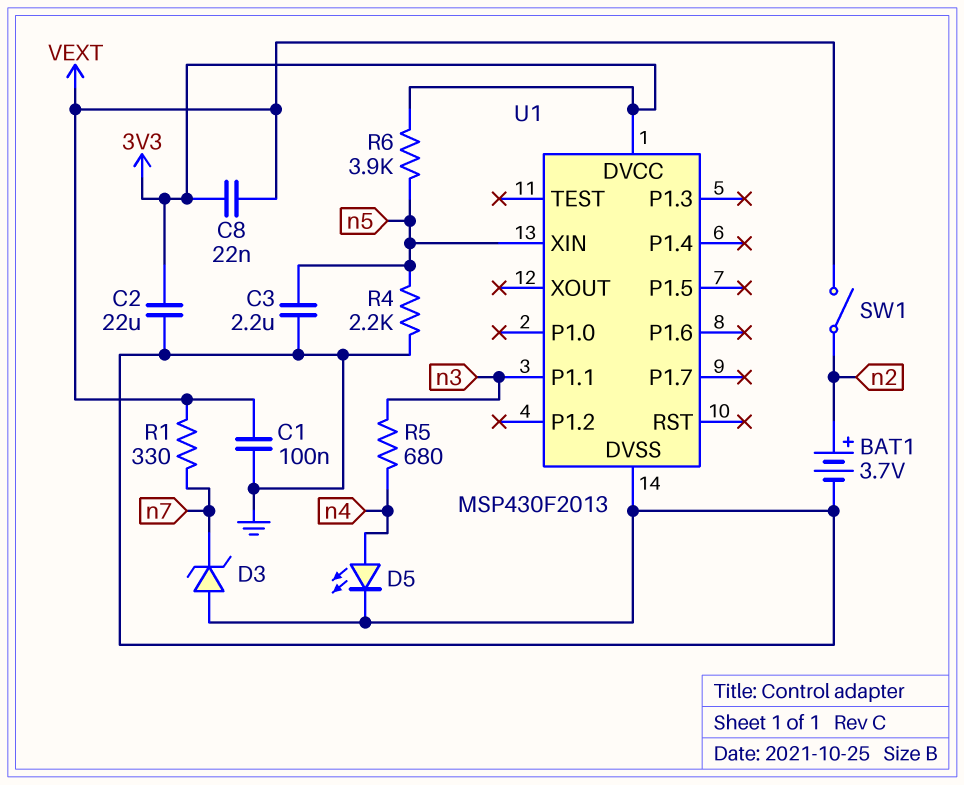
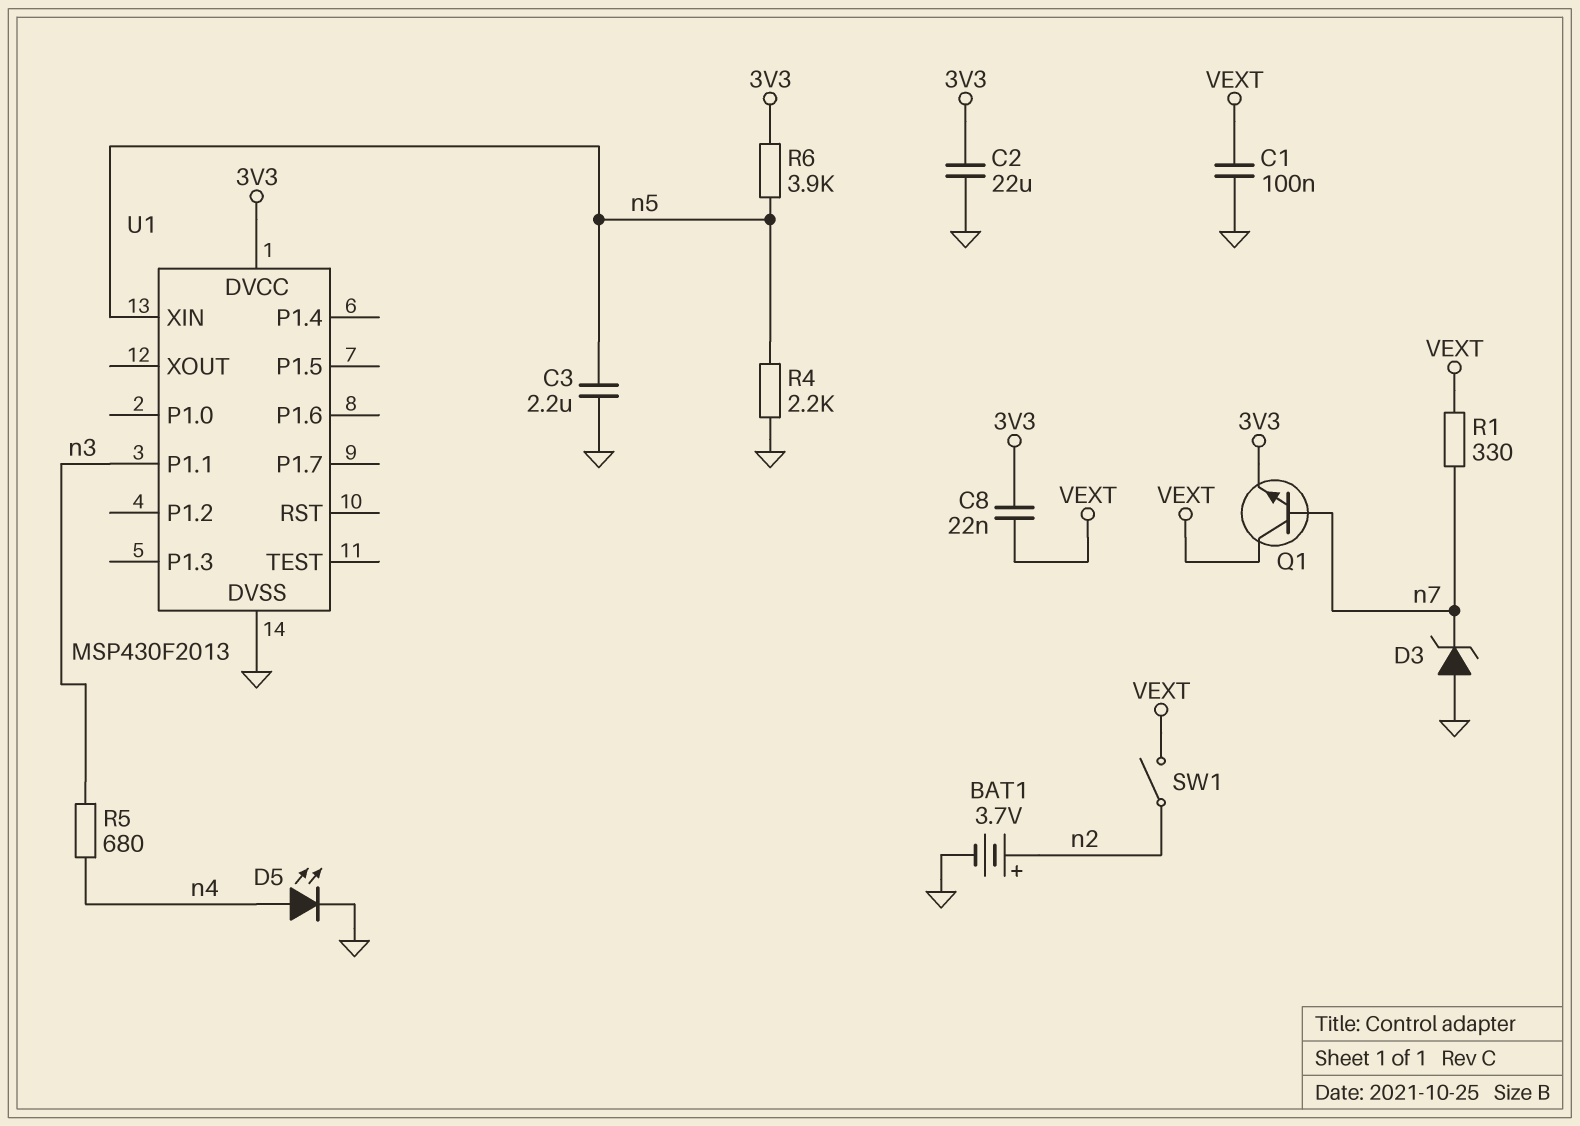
Q1: none -> NPN (B n7, C VEXT, E 3V3)

